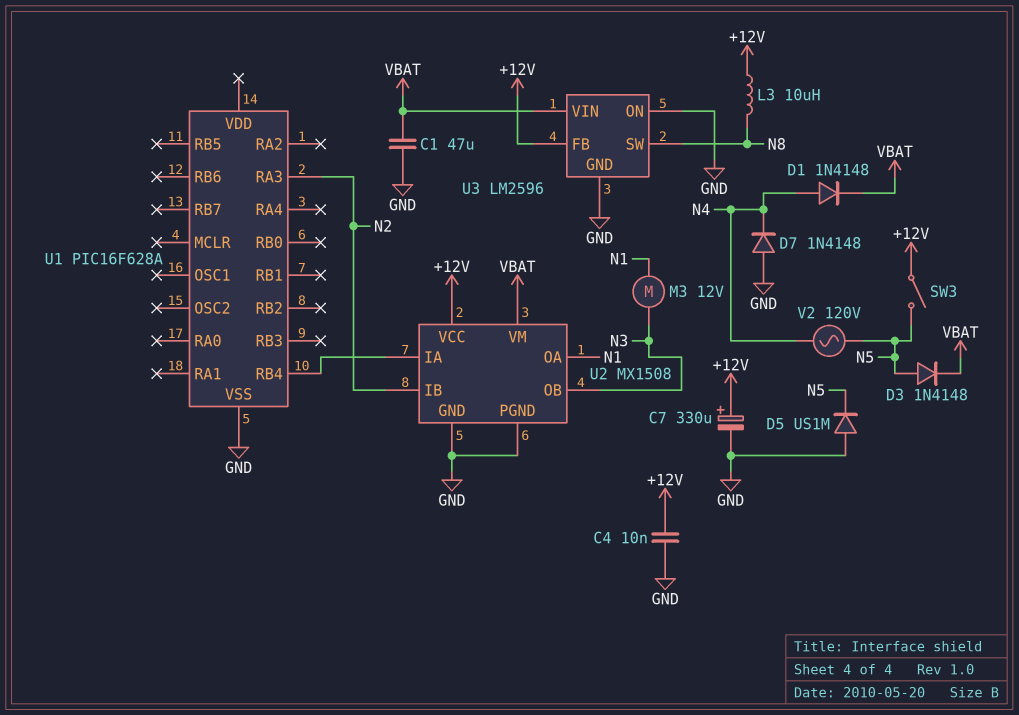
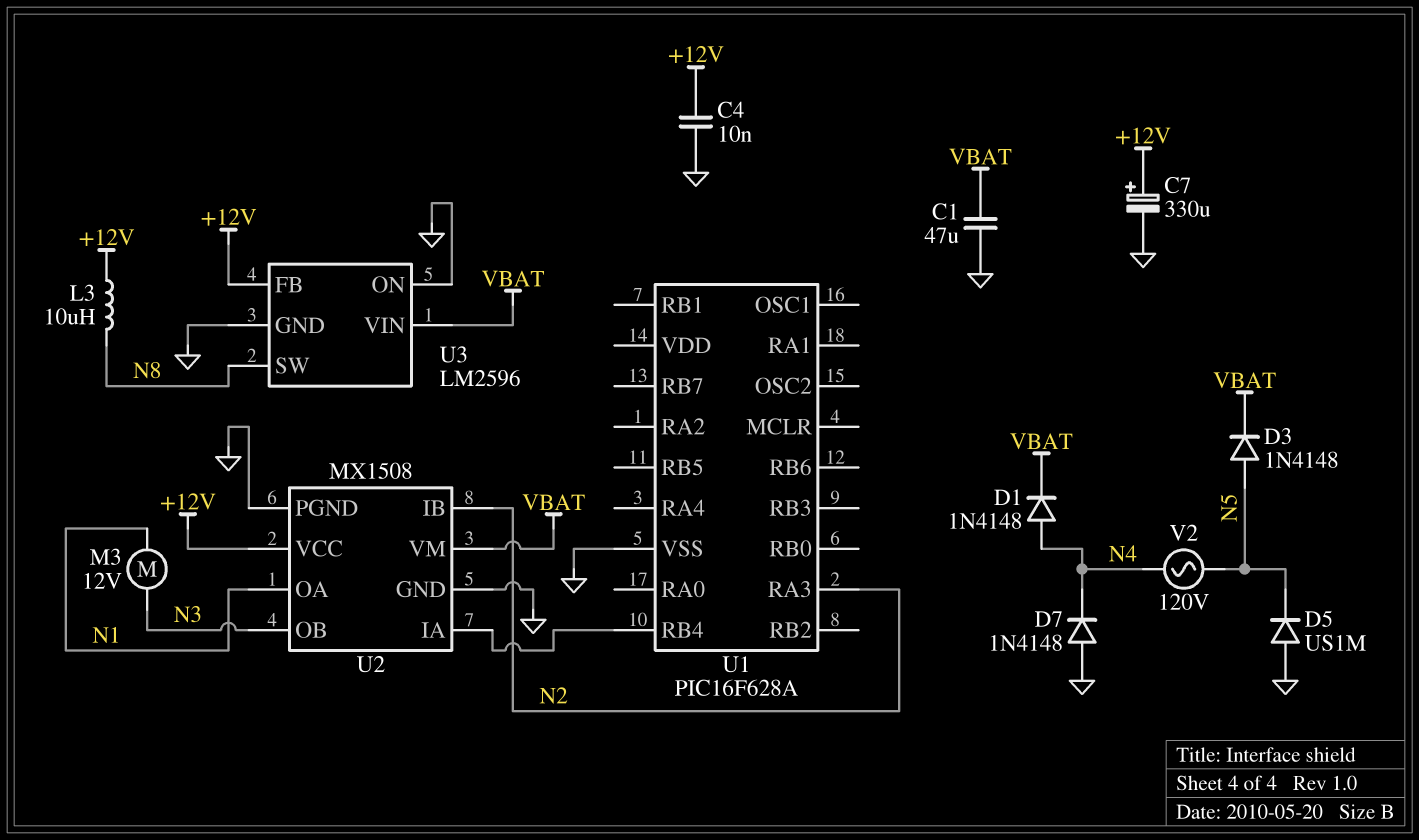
SW3: switch (+12V, N5) -> none

